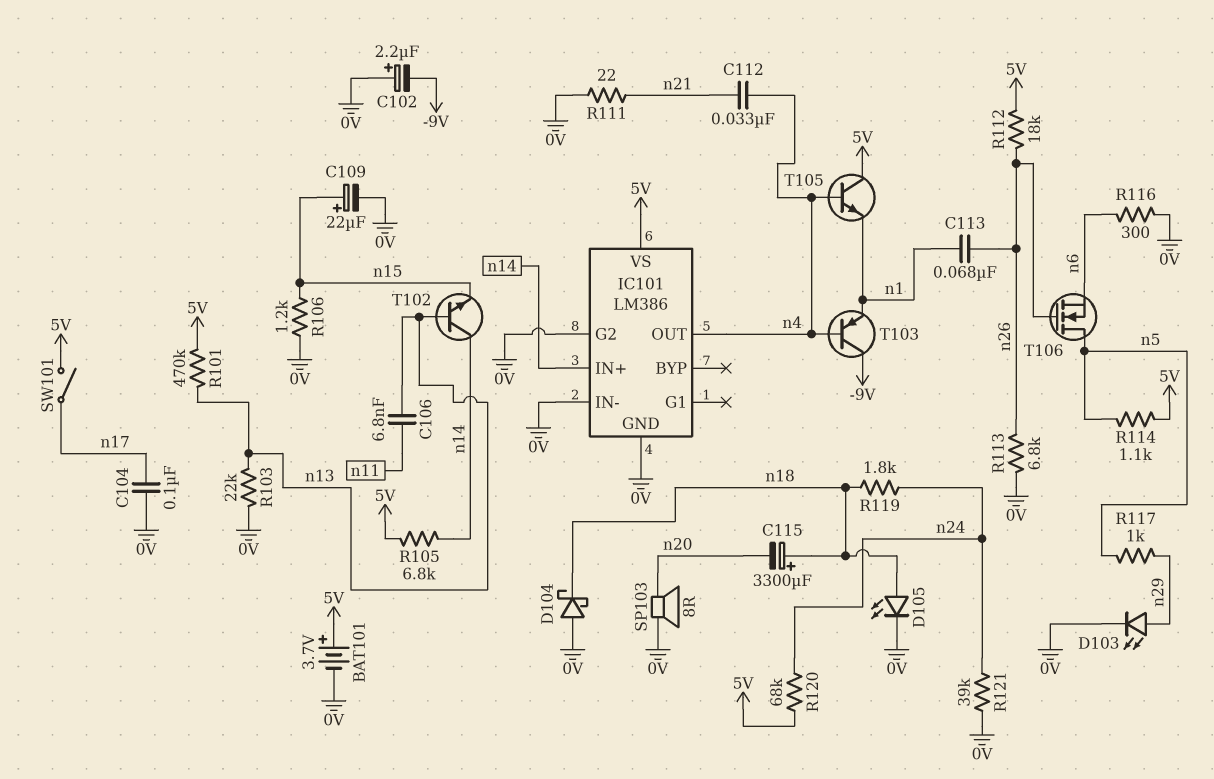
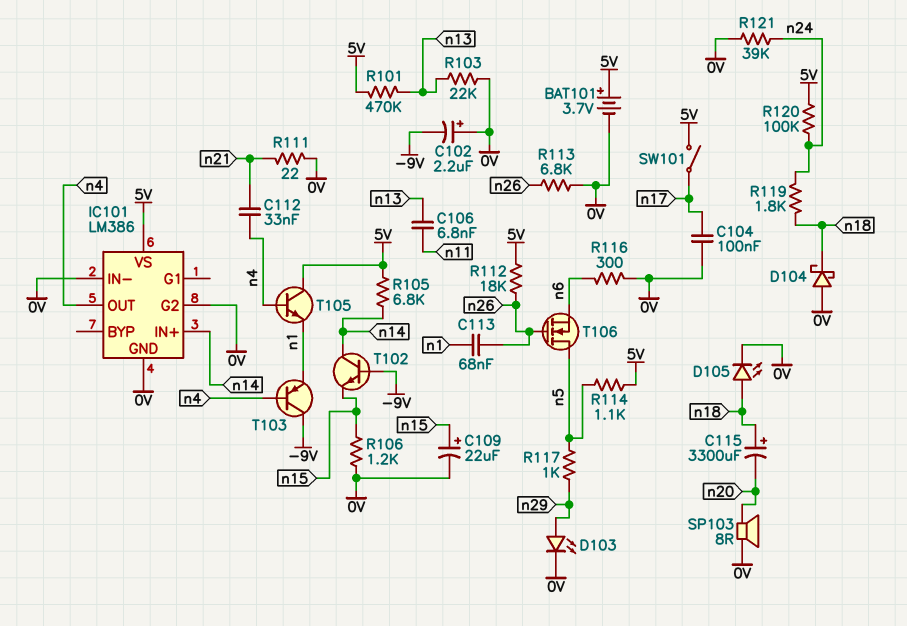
R120: 68k (5V, n24) -> 100k (5V, n24)
T102: NPN (B n13, C n14, E n15) -> NPN (B -9V, C n14, E n15)

